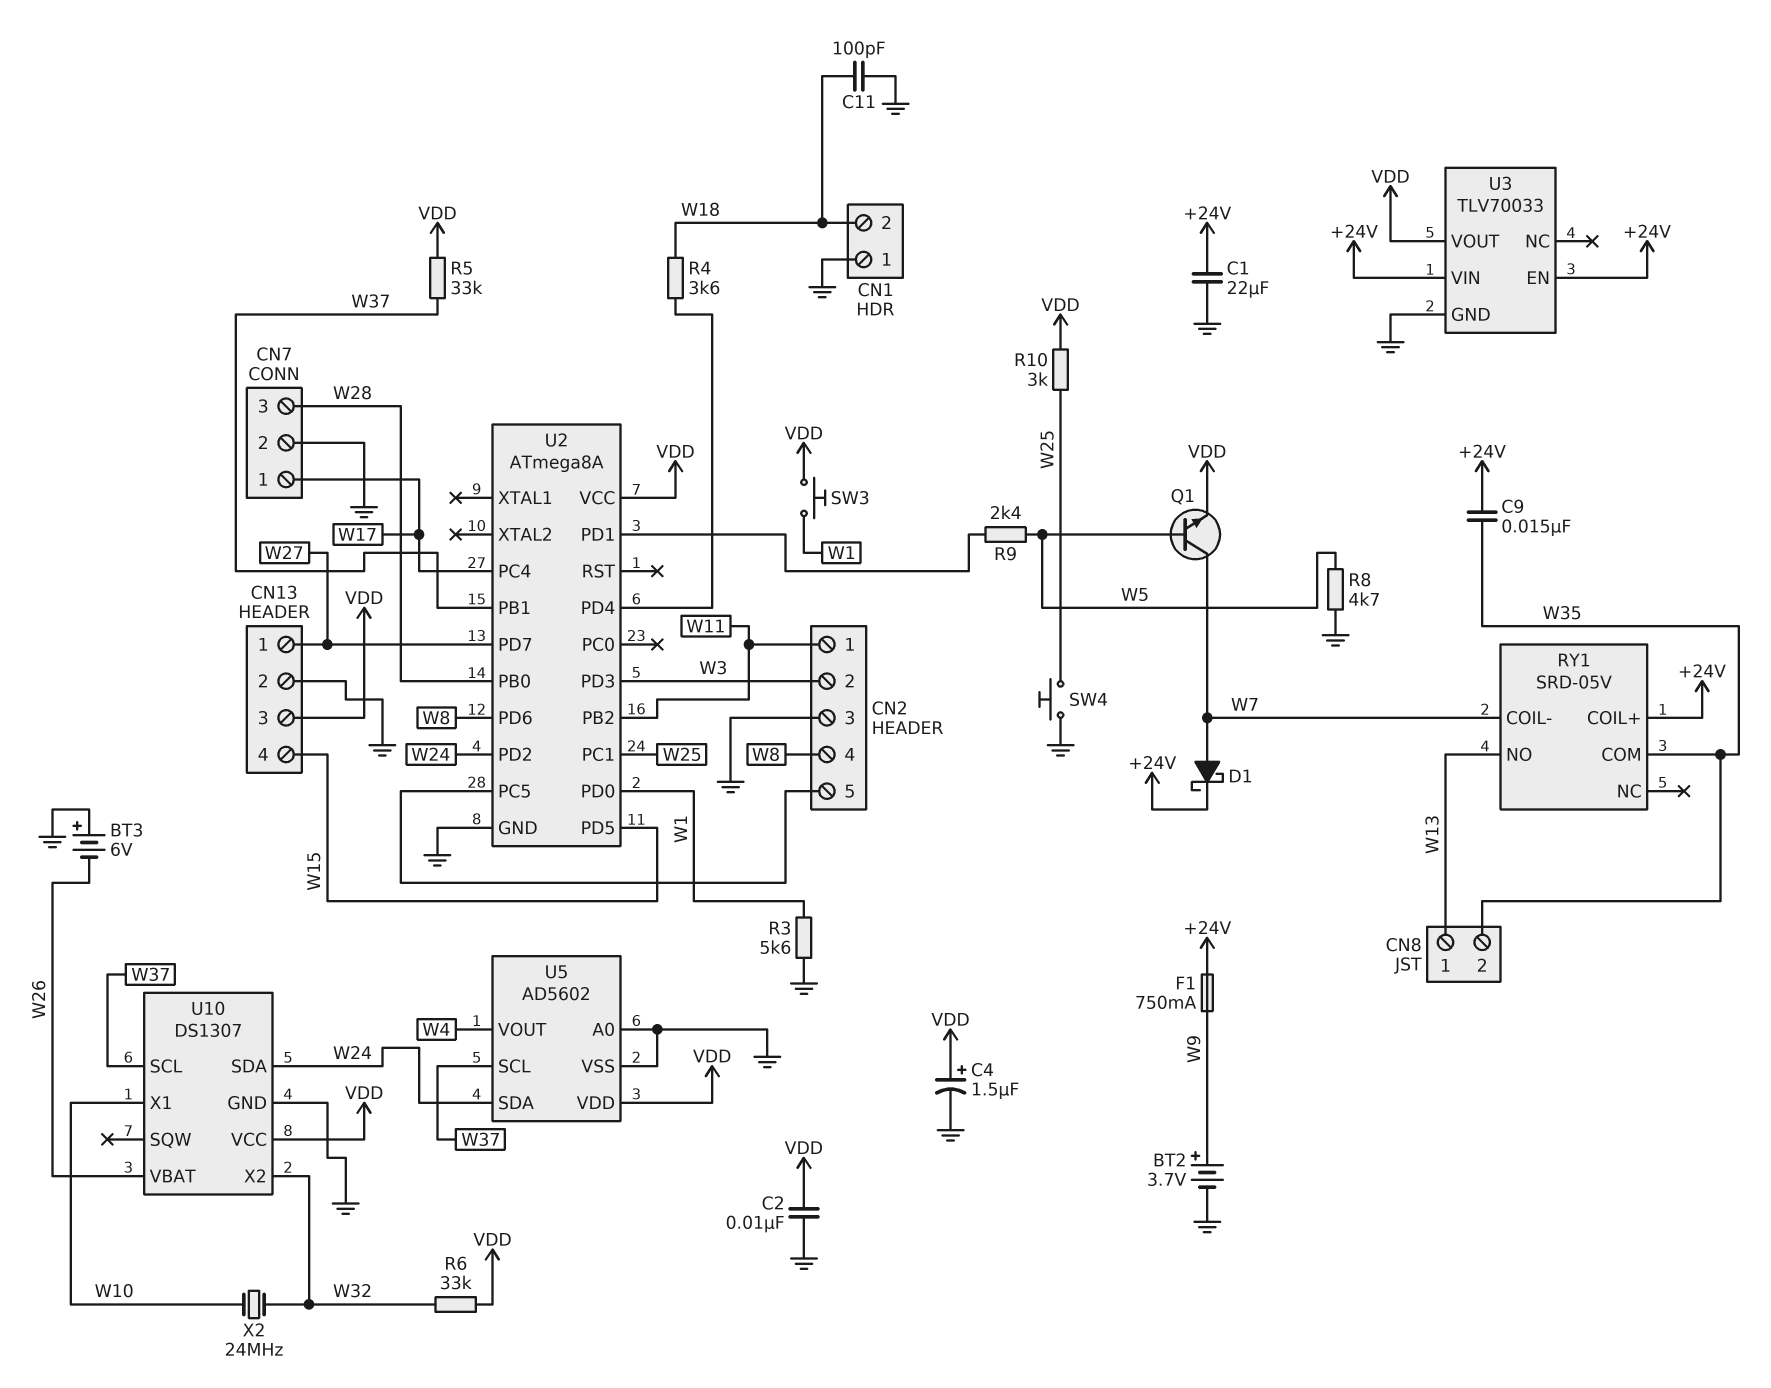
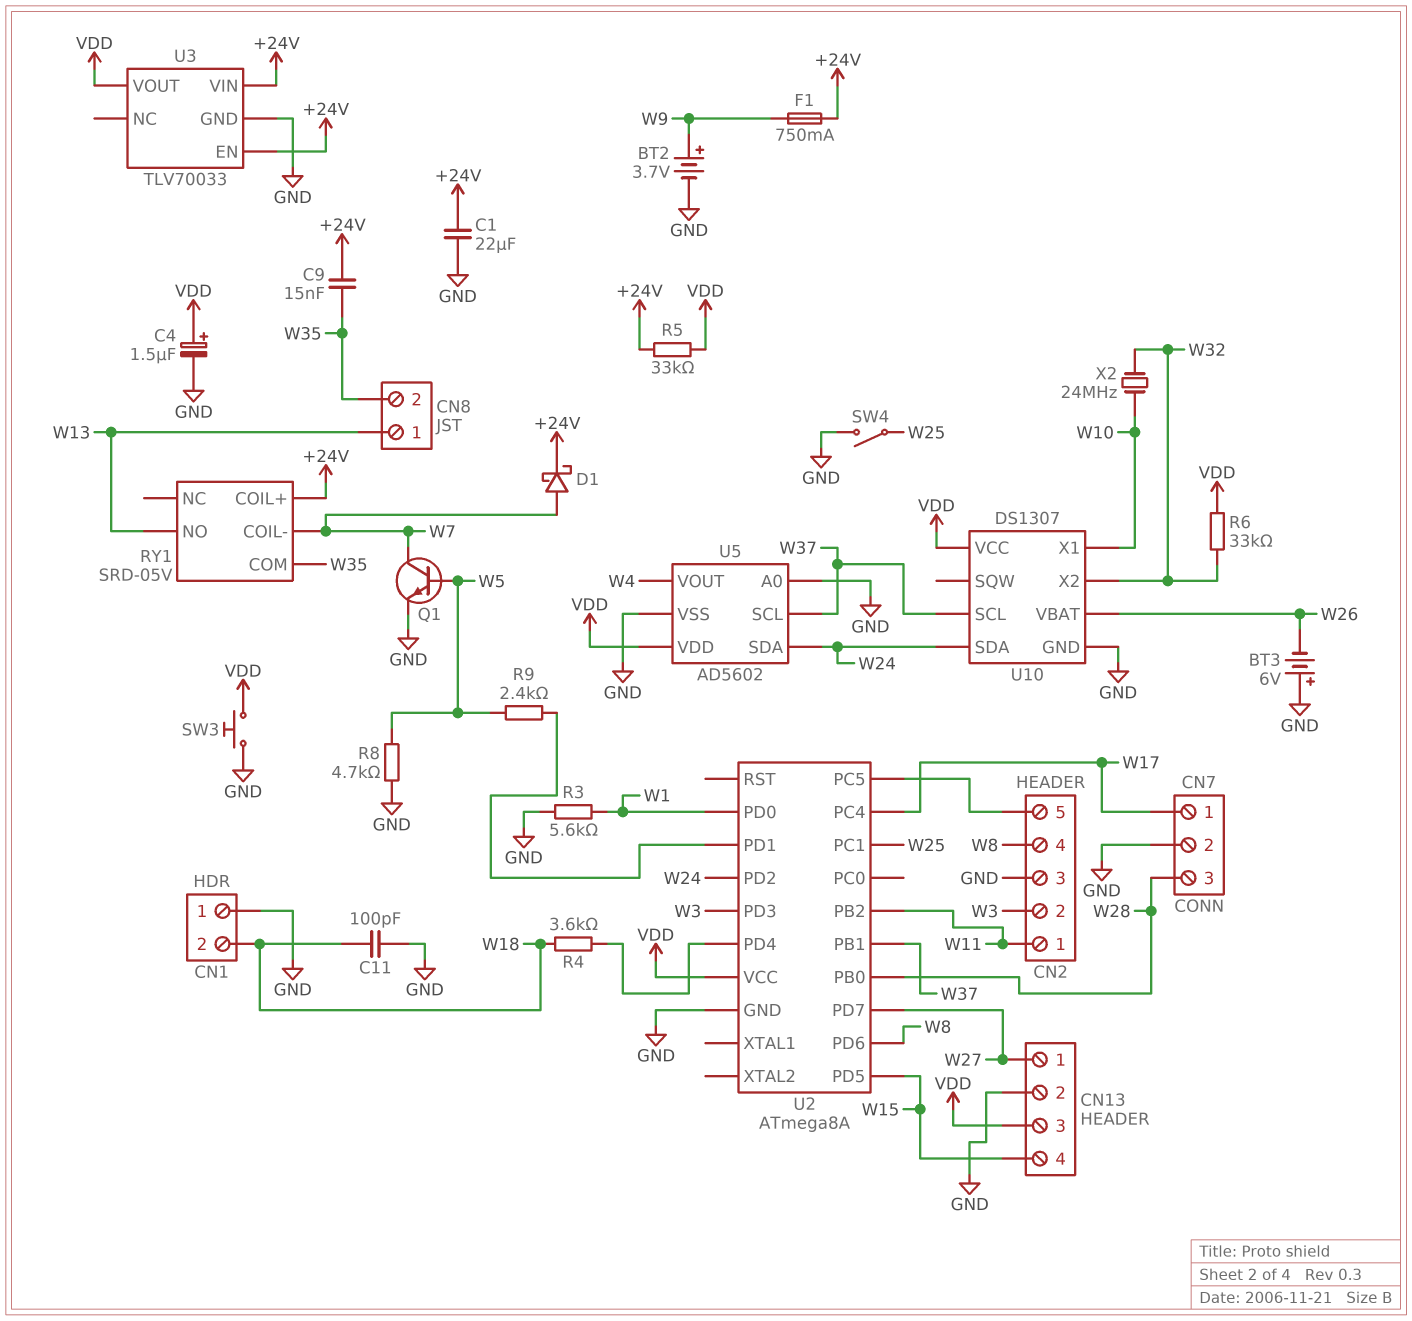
C2: 10nF (GND, VDD) -> none
Q1: NPN (B W5, C W7, E VDD) -> NPN (B W5, C W7, E GND)
R5: 33k (VDD, W37) -> 33k (+24V, VDD)
R10: 3k (VDD, W25) -> none
SW3: button (VDD, W1) -> button (GND, VDD)
SW4: button (GND, W25) -> switch (GND, W25)

